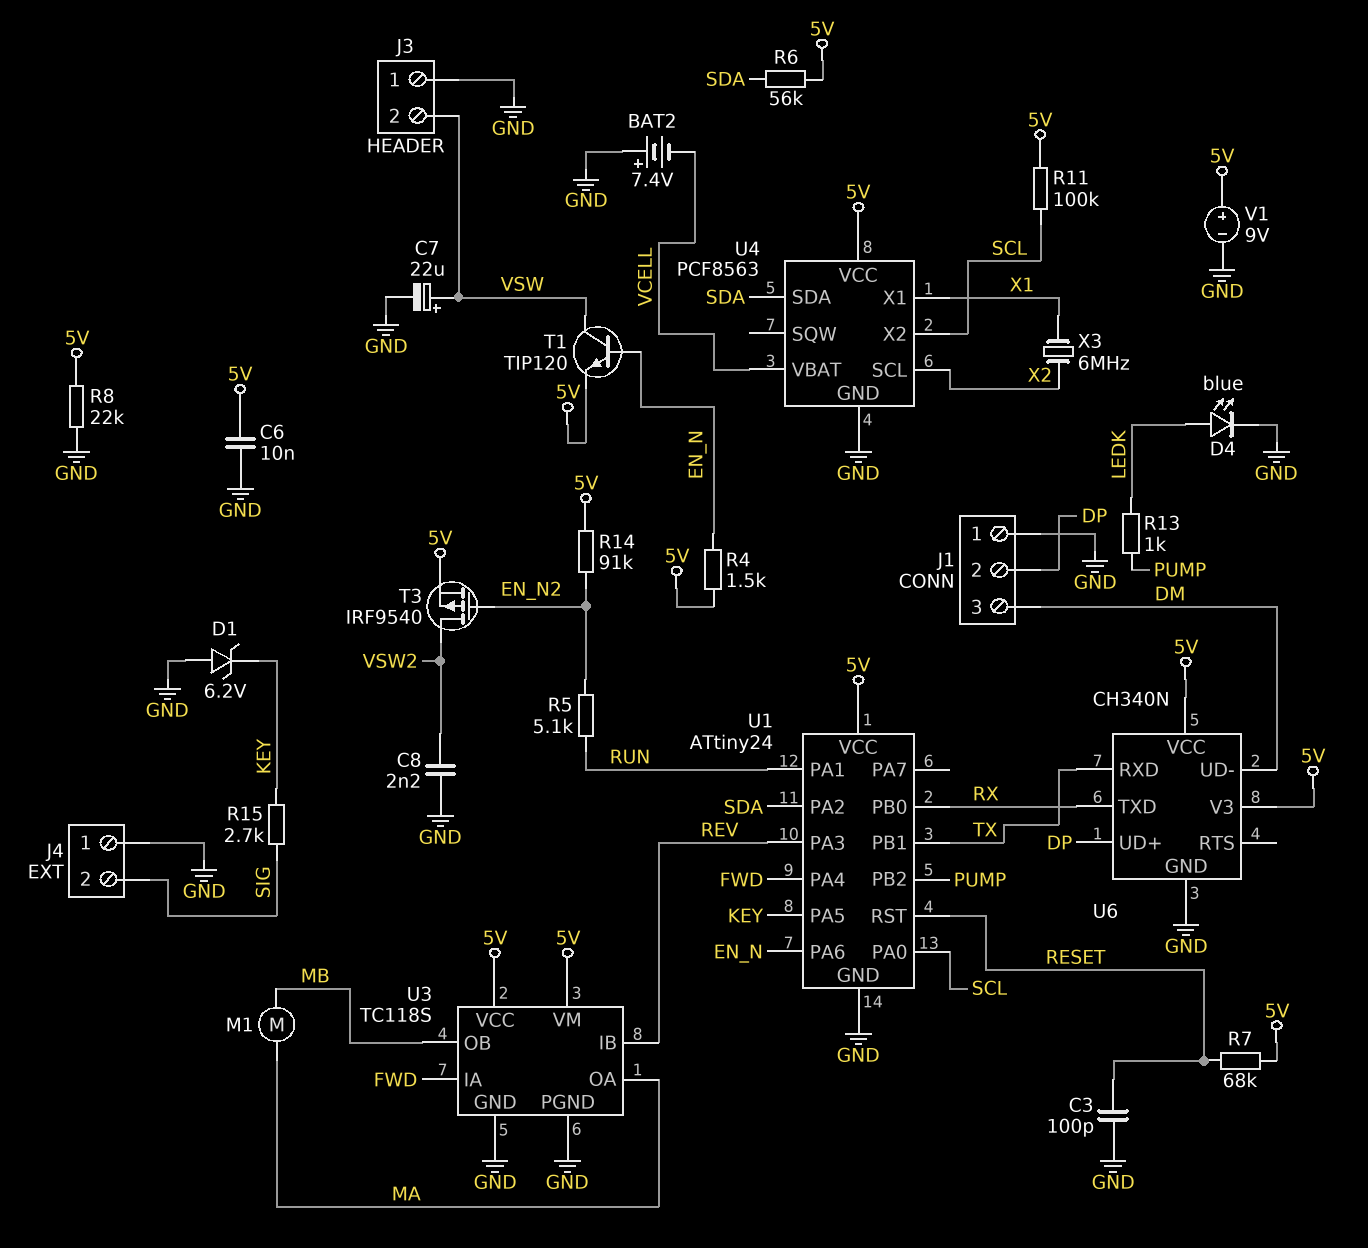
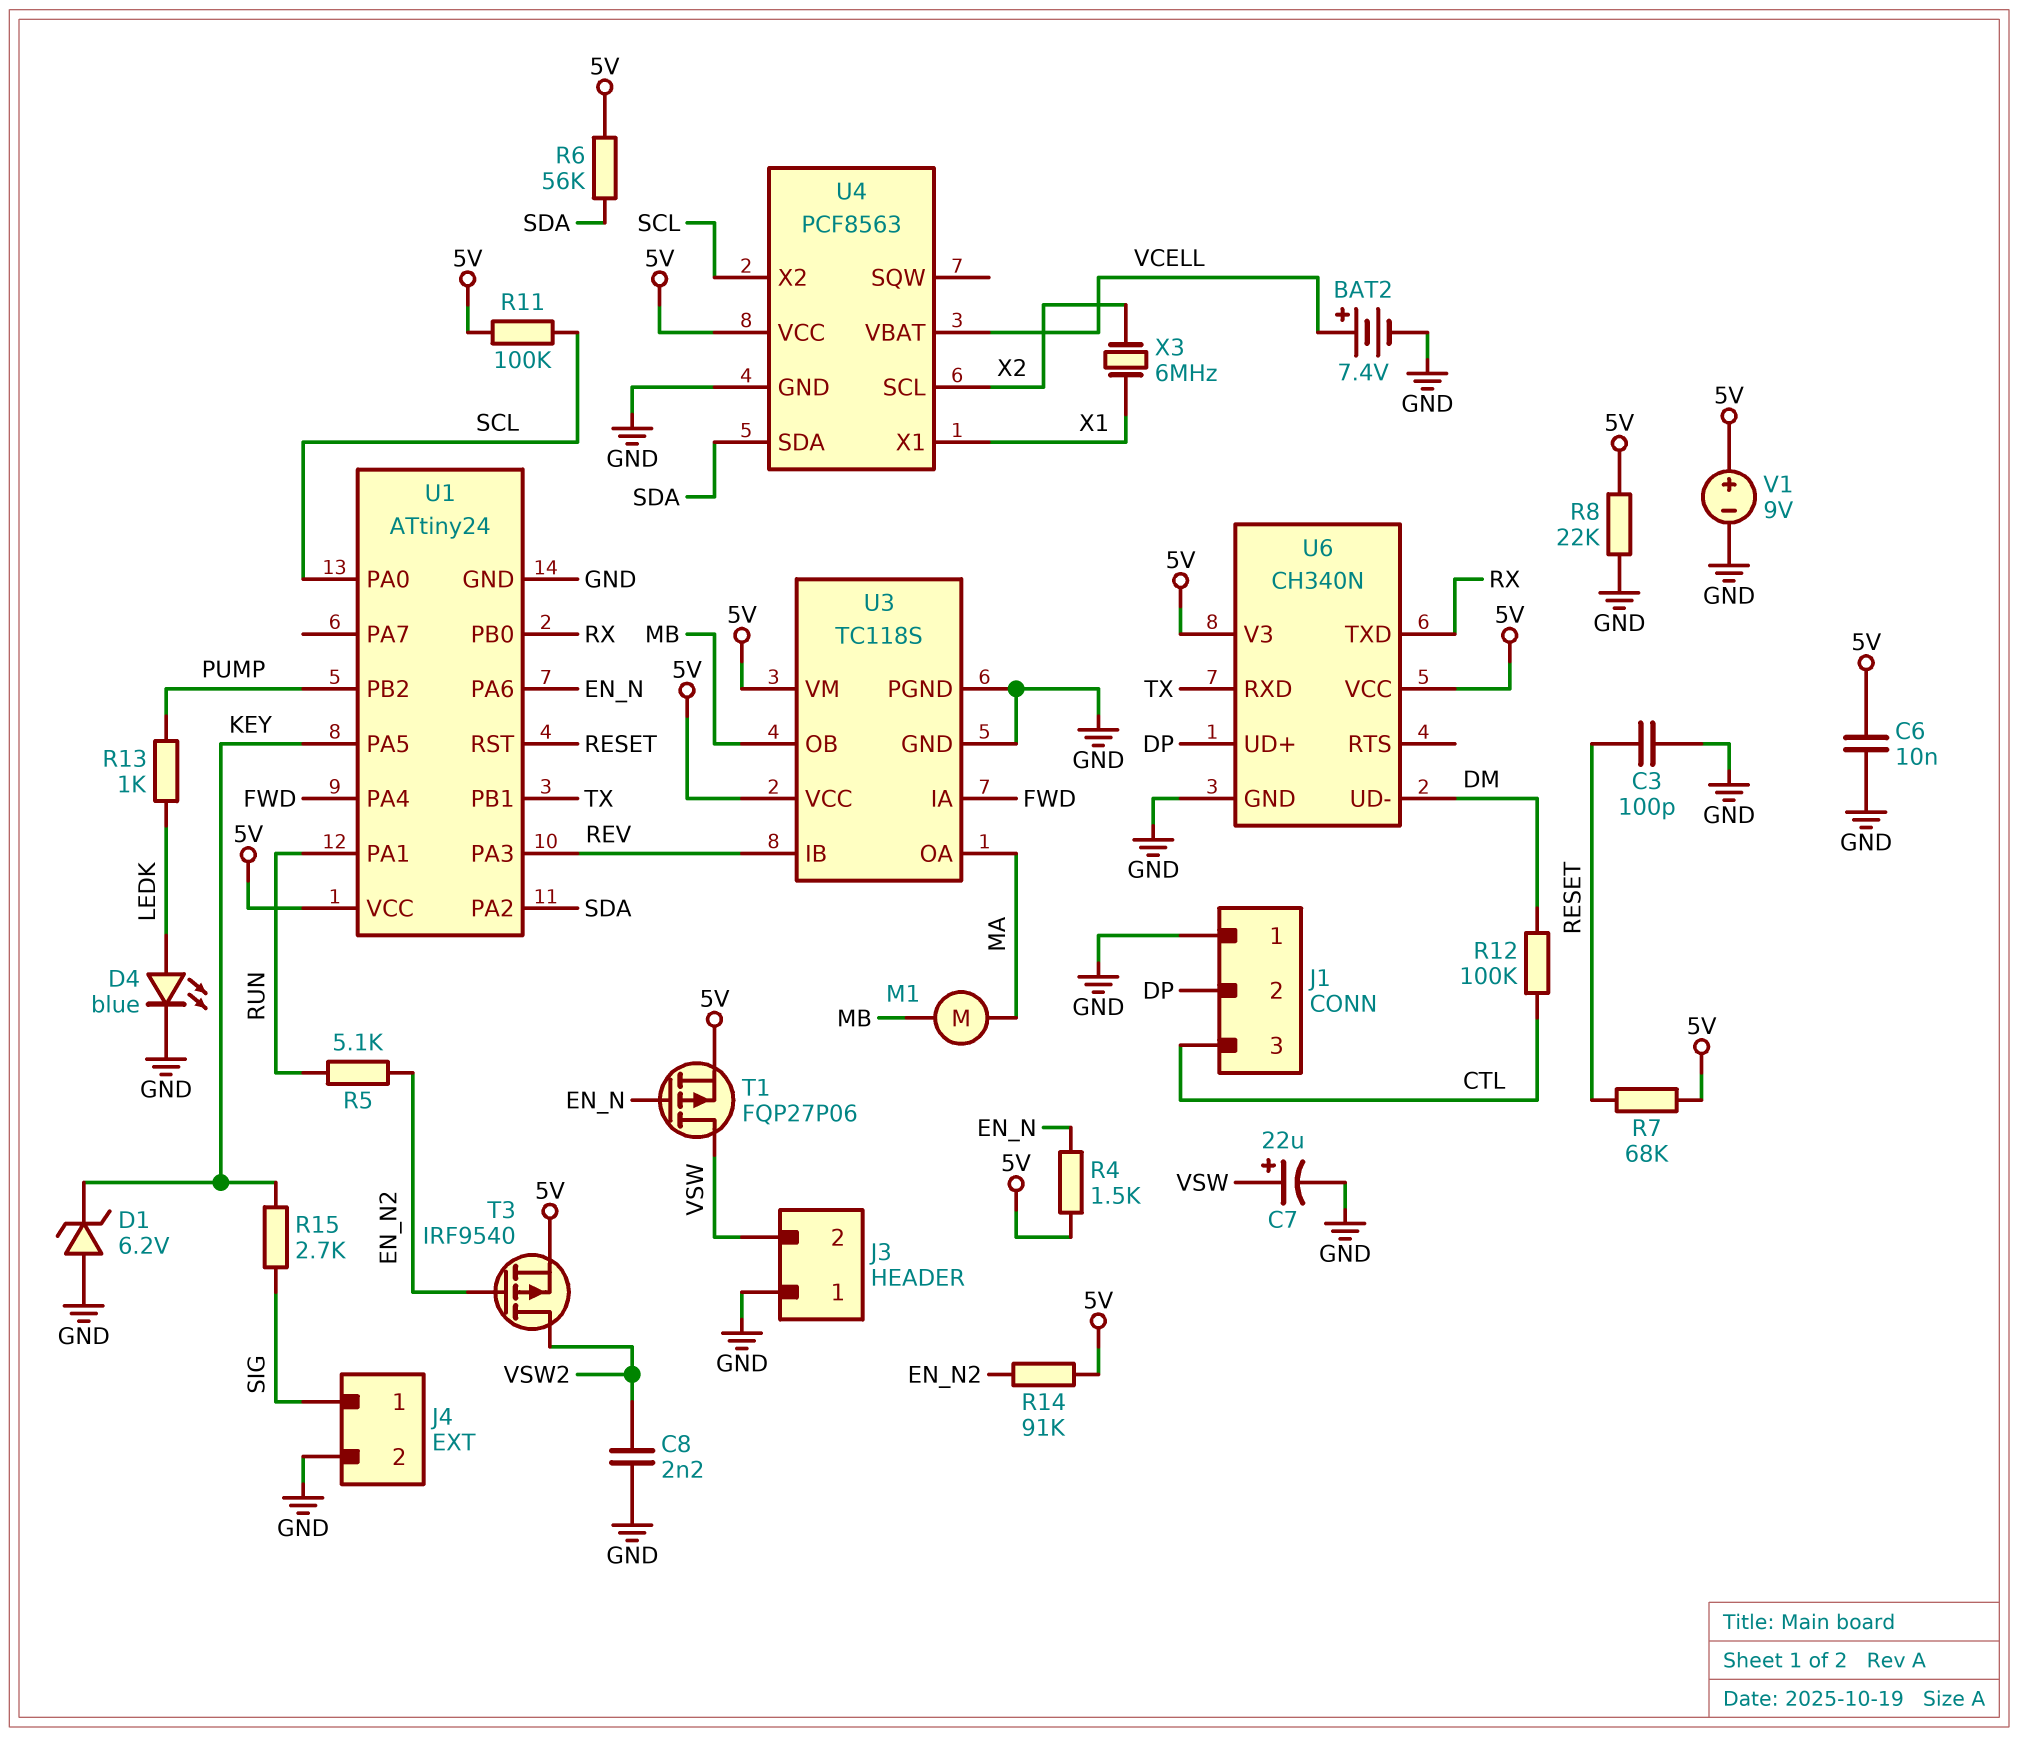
BAT2: 7.4V (plus GND, minus VCELL) -> 7.4V (plus VCELL, minus GND)
J1 pin 3: DM -> CTL
J4 pin 1: GND -> SIG
J4 pin 2: SIG -> GND
R12: none -> 100k (CTL, DM)
T1: NPN TIP120 (B EN_N, C VSW, E 5V) -> PMOS FQP27P06 (G EN_N, D VSW, S 5V)

